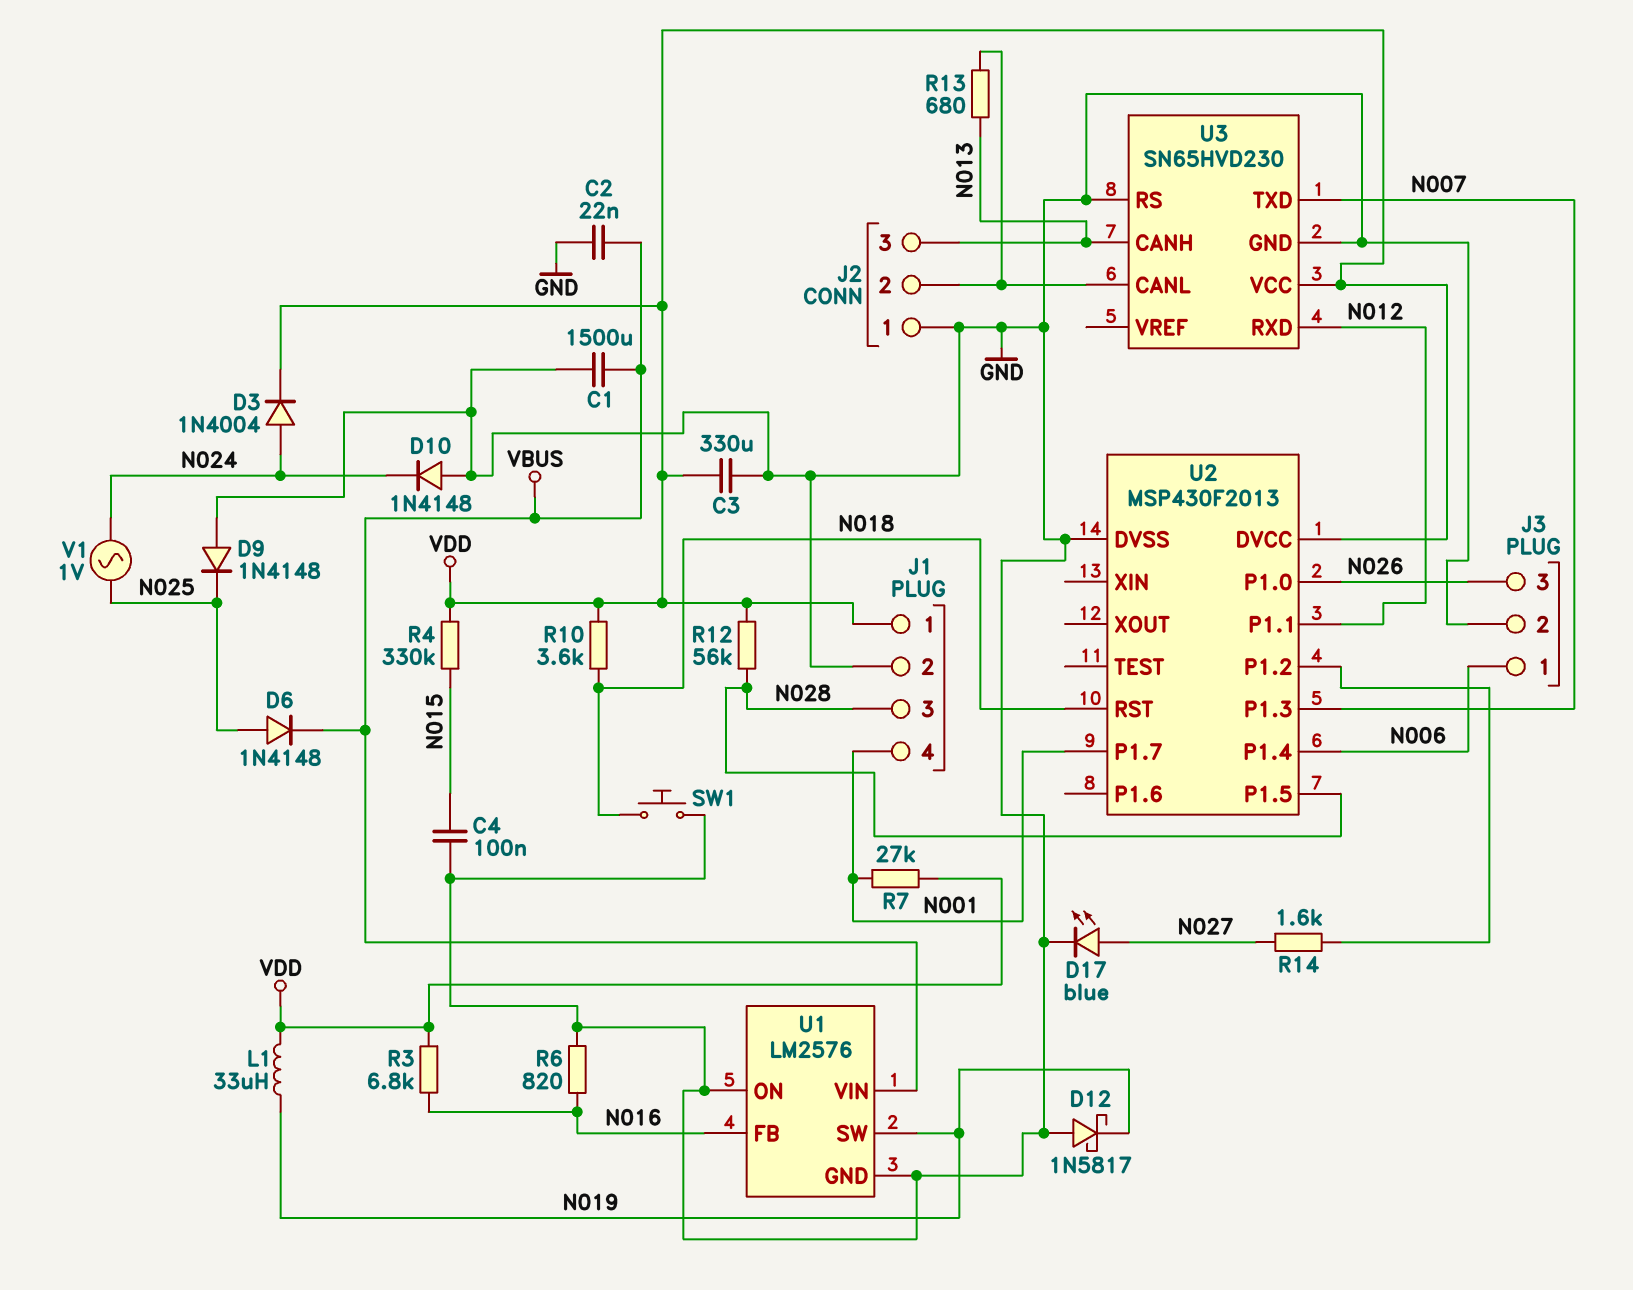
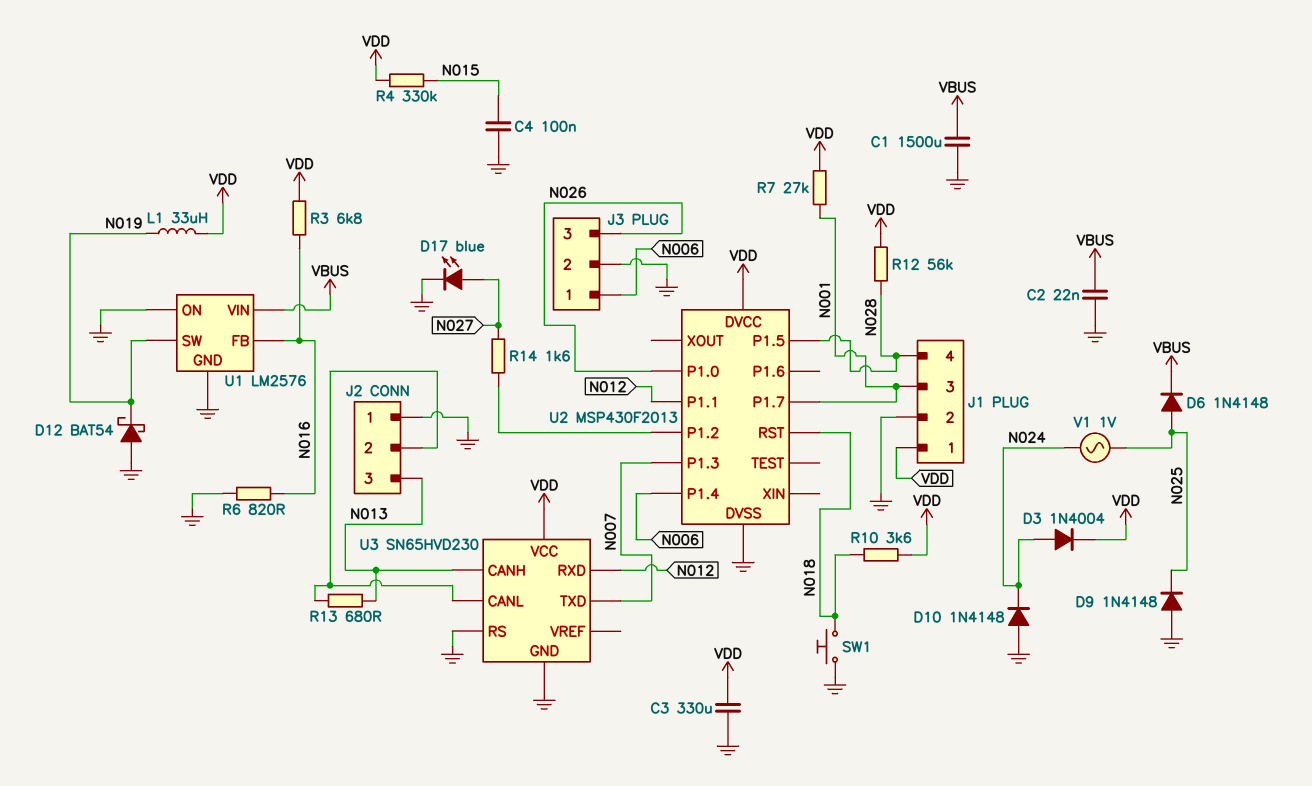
D12: schottky 1N5817 (A GND, K N019) -> schottky BAT54 (A GND, K N019)
J1 pin 3: N028 -> N001
J1 pin 4: N001 -> N028

